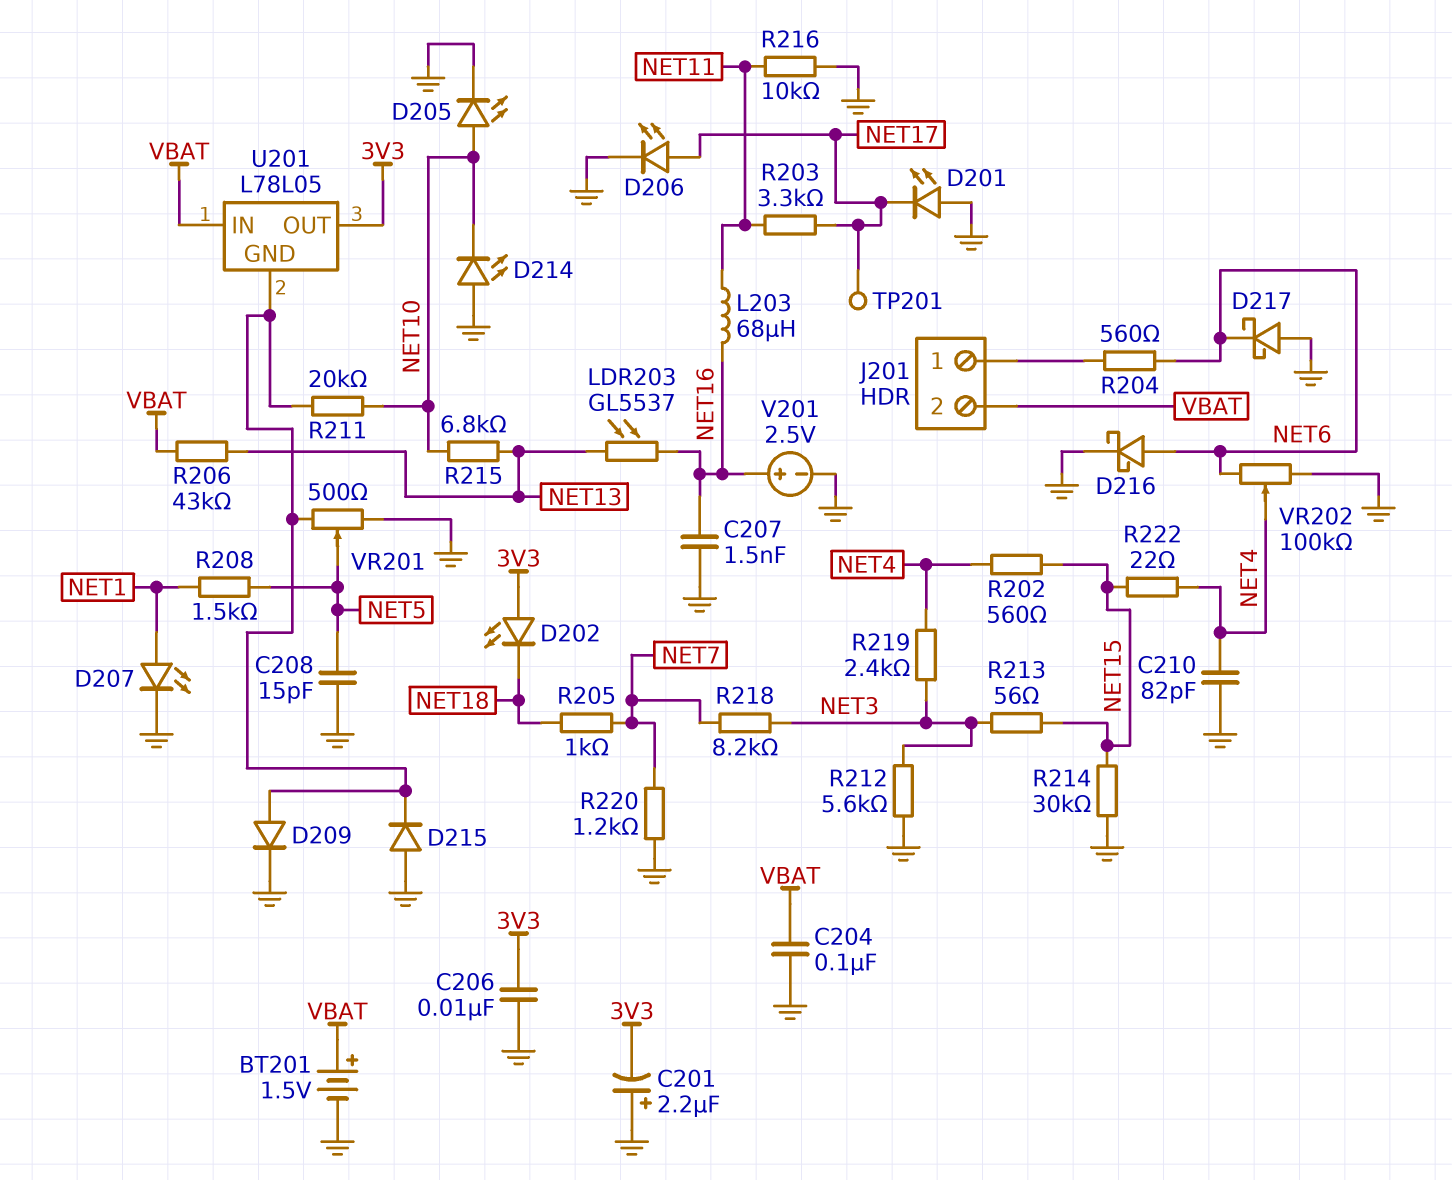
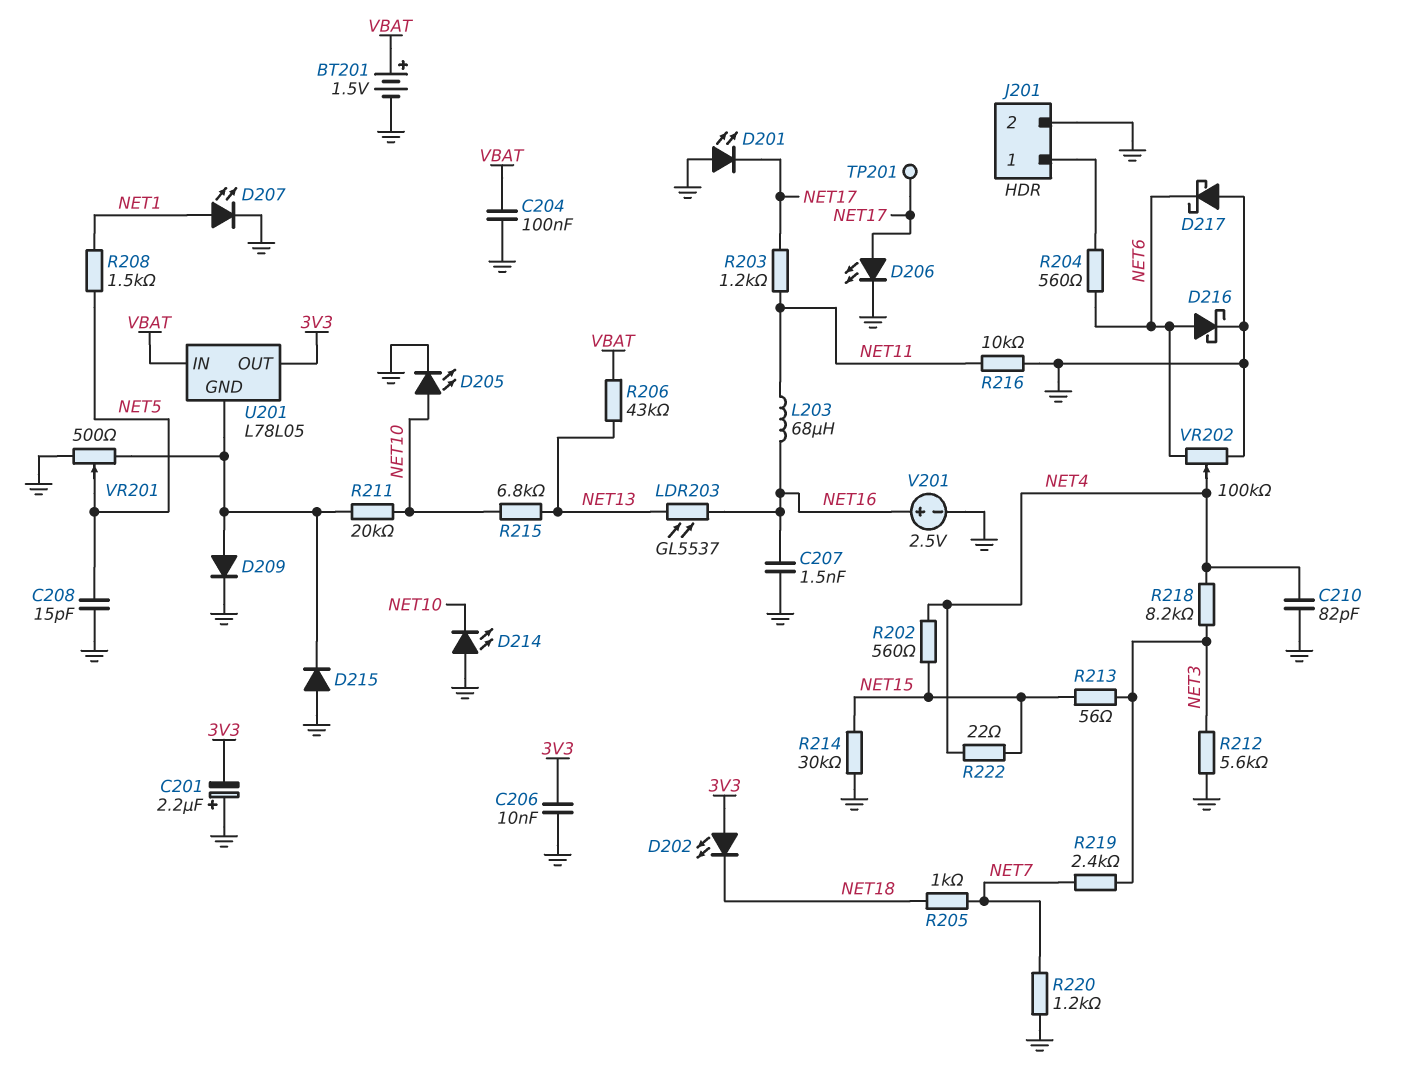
J201 pin 2: VBAT -> GND
R203: 3.3k (NET11, NET17) -> 1.2k (NET11, NET17)
R218: 8.2k (NET3, NET7) -> 8.2k (NET3, NET4)
R219: 2.4k (NET3, NET4) -> 2.4k (NET3, NET7)

